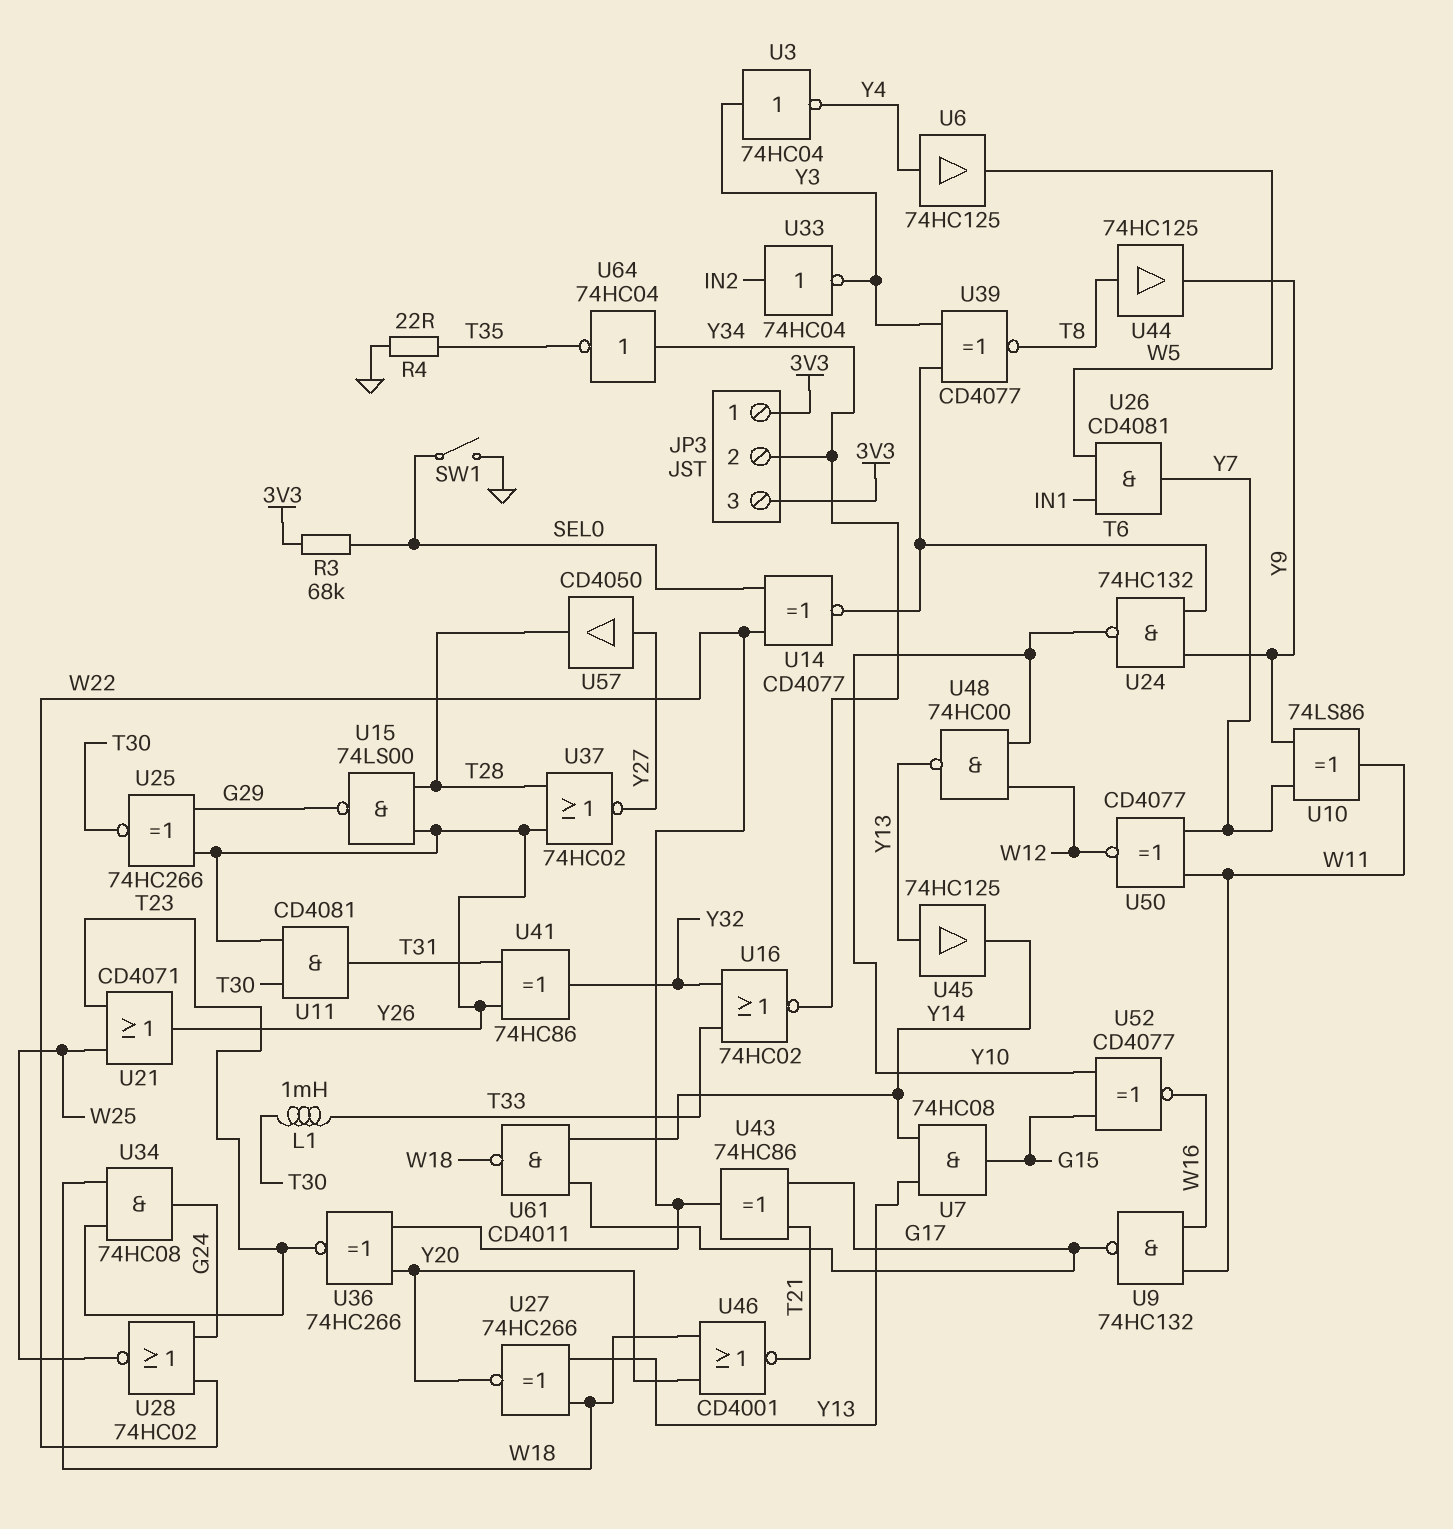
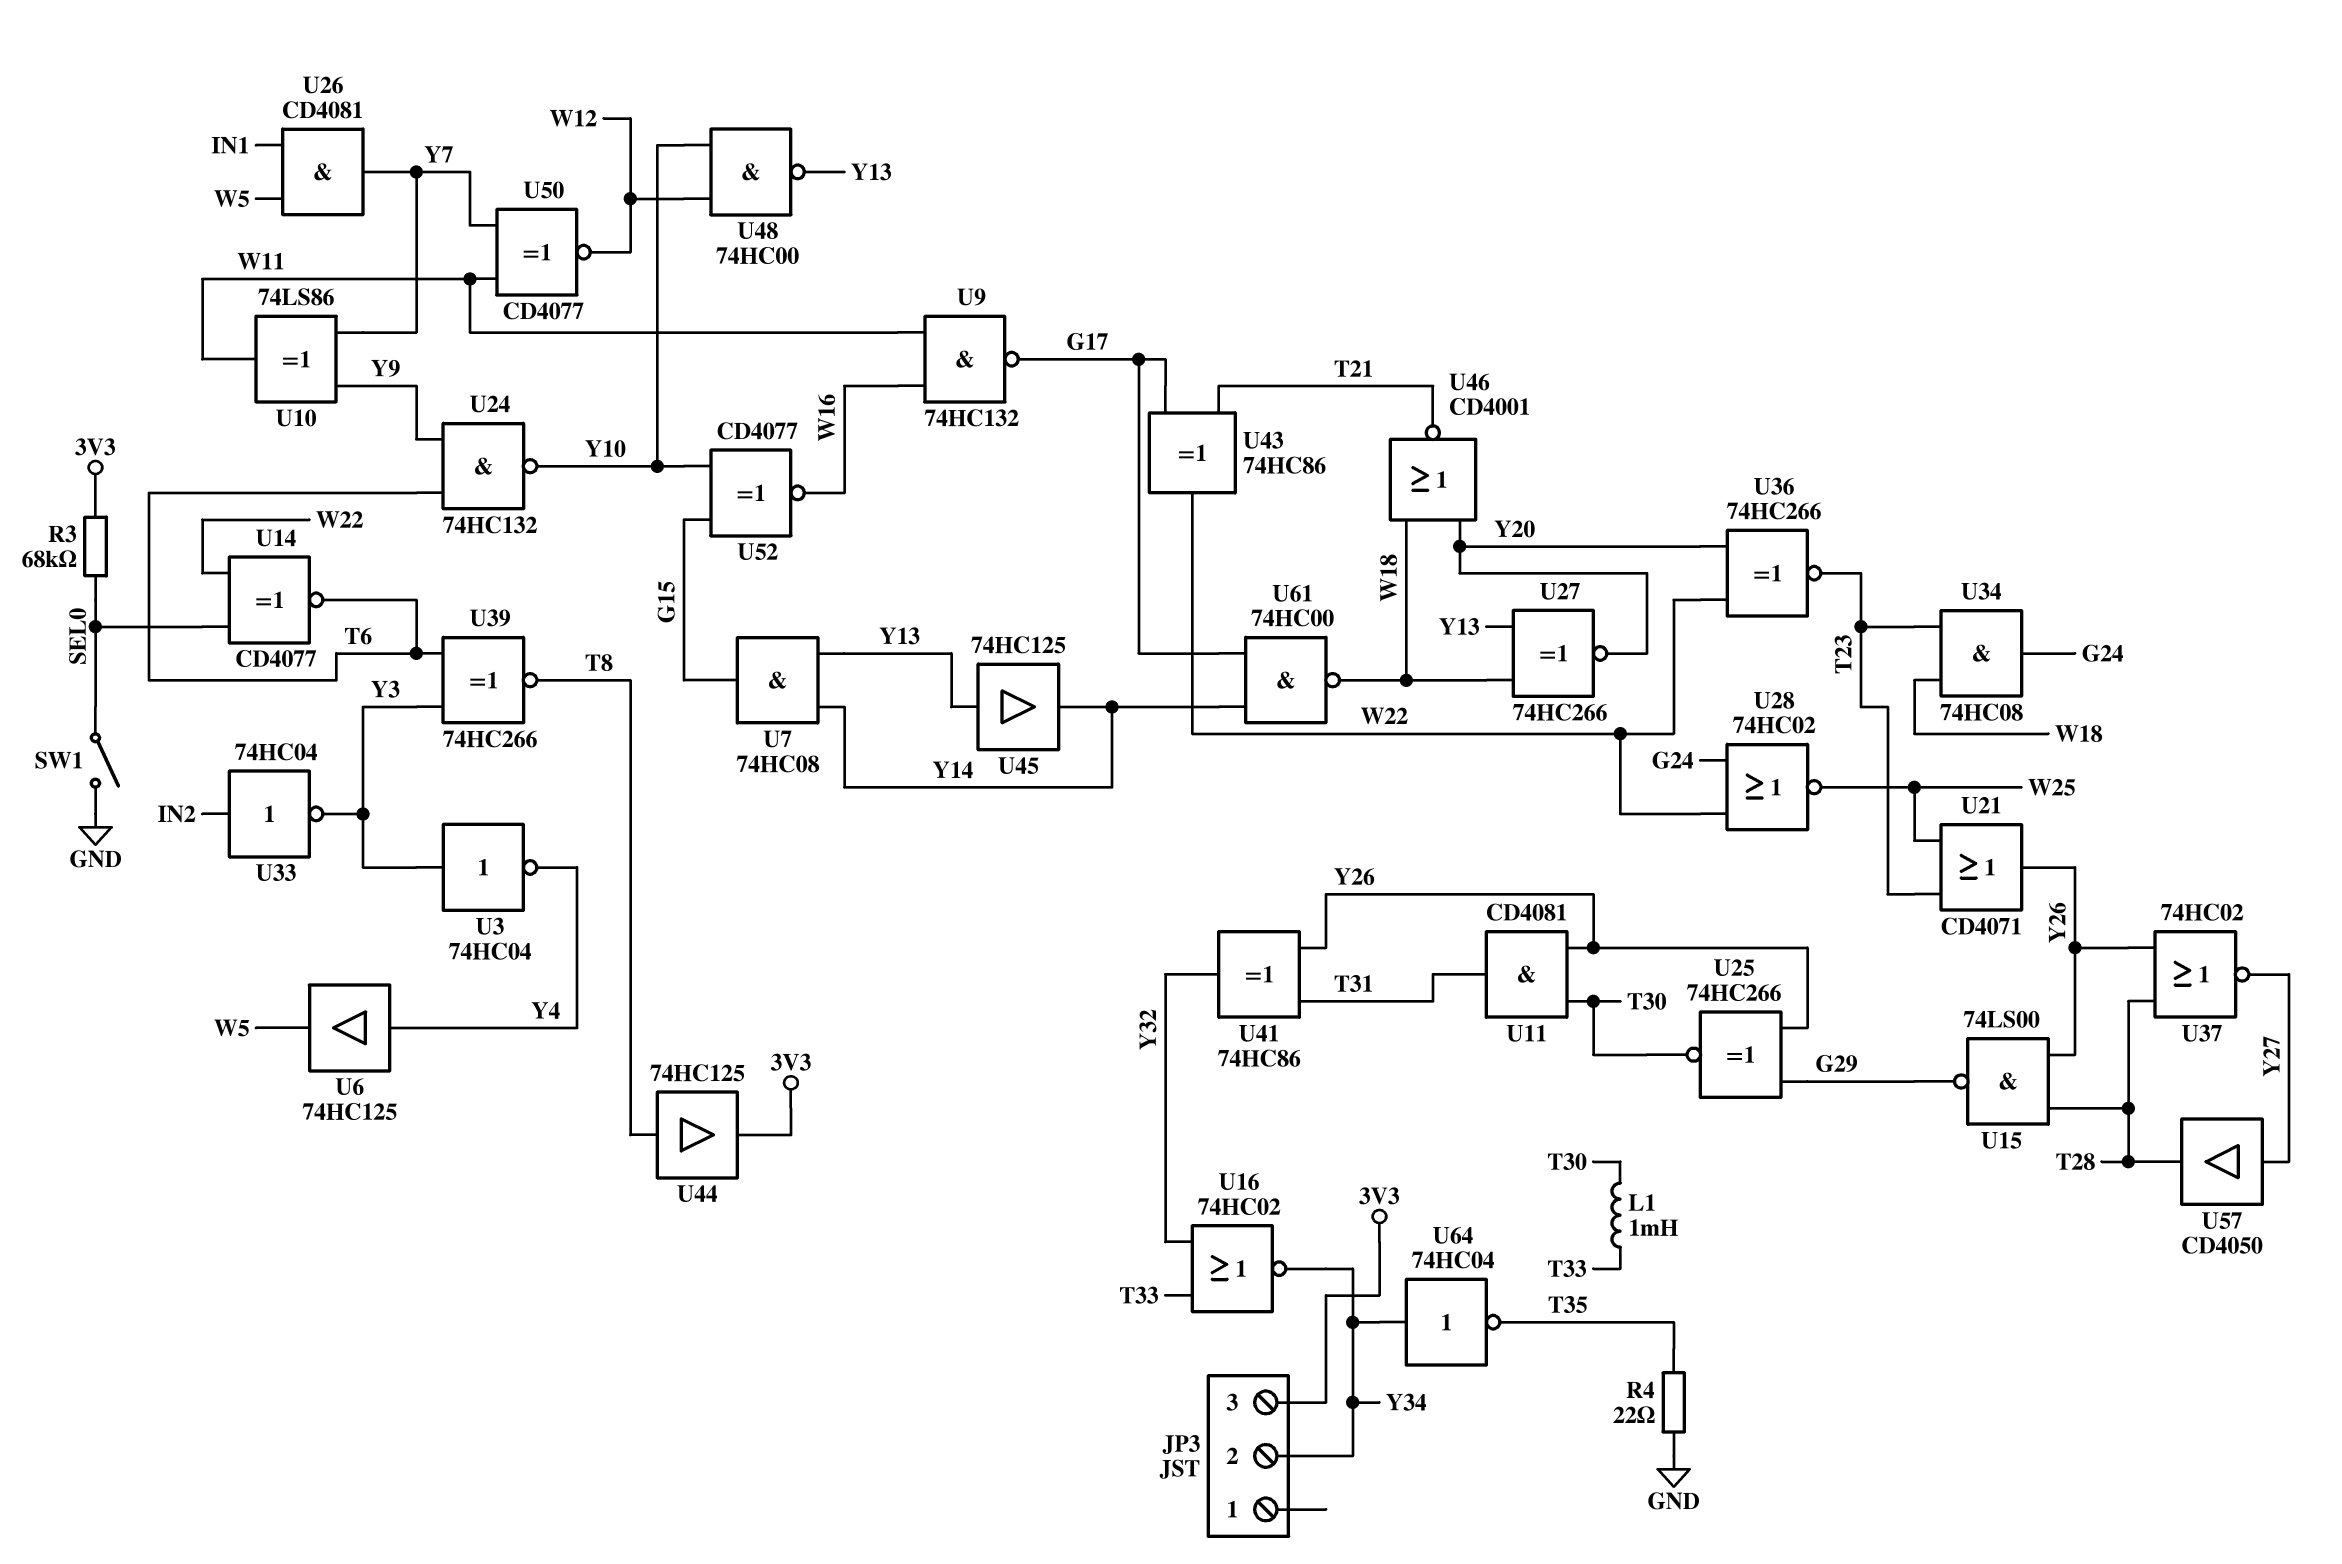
JP3 pin 1: 3V3 -> none
U39: XNOR CD4077 (in T6, in Y3, out T8) -> XNOR 74HC266 (in T6, in Y3, out T8)
U44: buffer 74HC125 (in T8, out Y9) -> buffer 74HC125 (in T8, out 3V3)
U61: NAND CD4011 (in G17, in Y14, out W18) -> NAND 74HC00 (in G17, in Y14, out W18)

